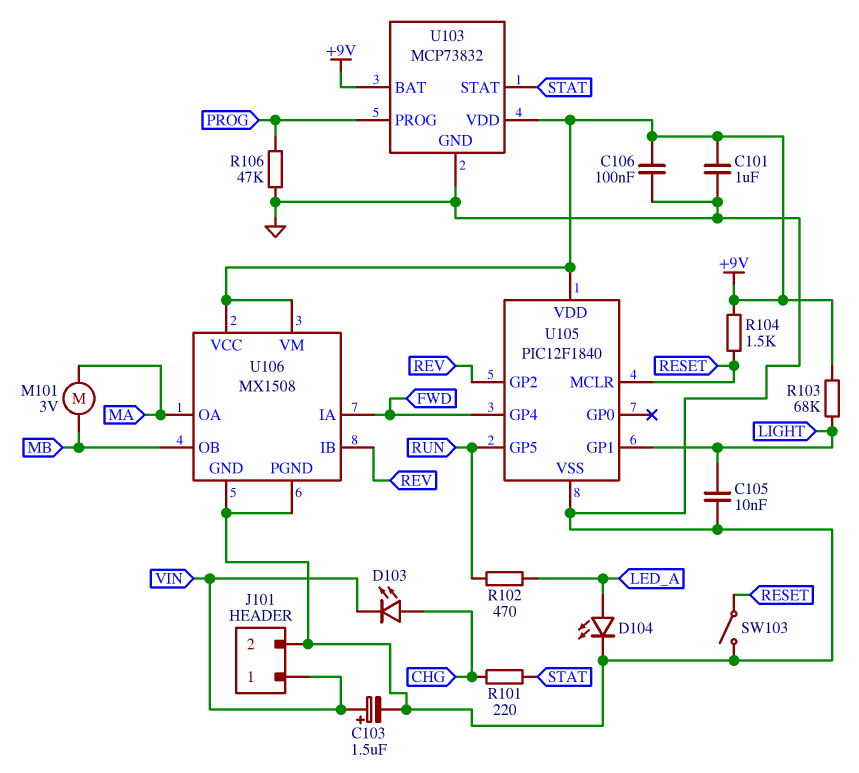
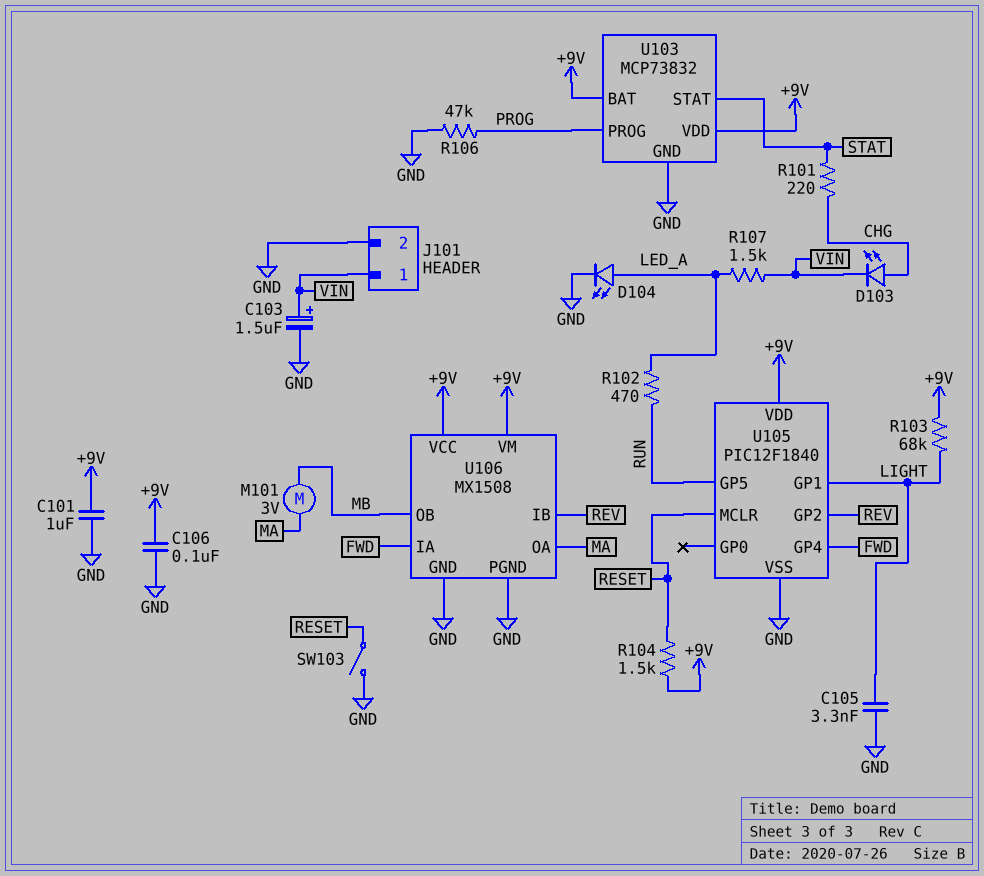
C105: 10nF (GND, LIGHT) -> 3.3nF (GND, LIGHT)
R107: none -> 1.5k (LED_A, VIN)

